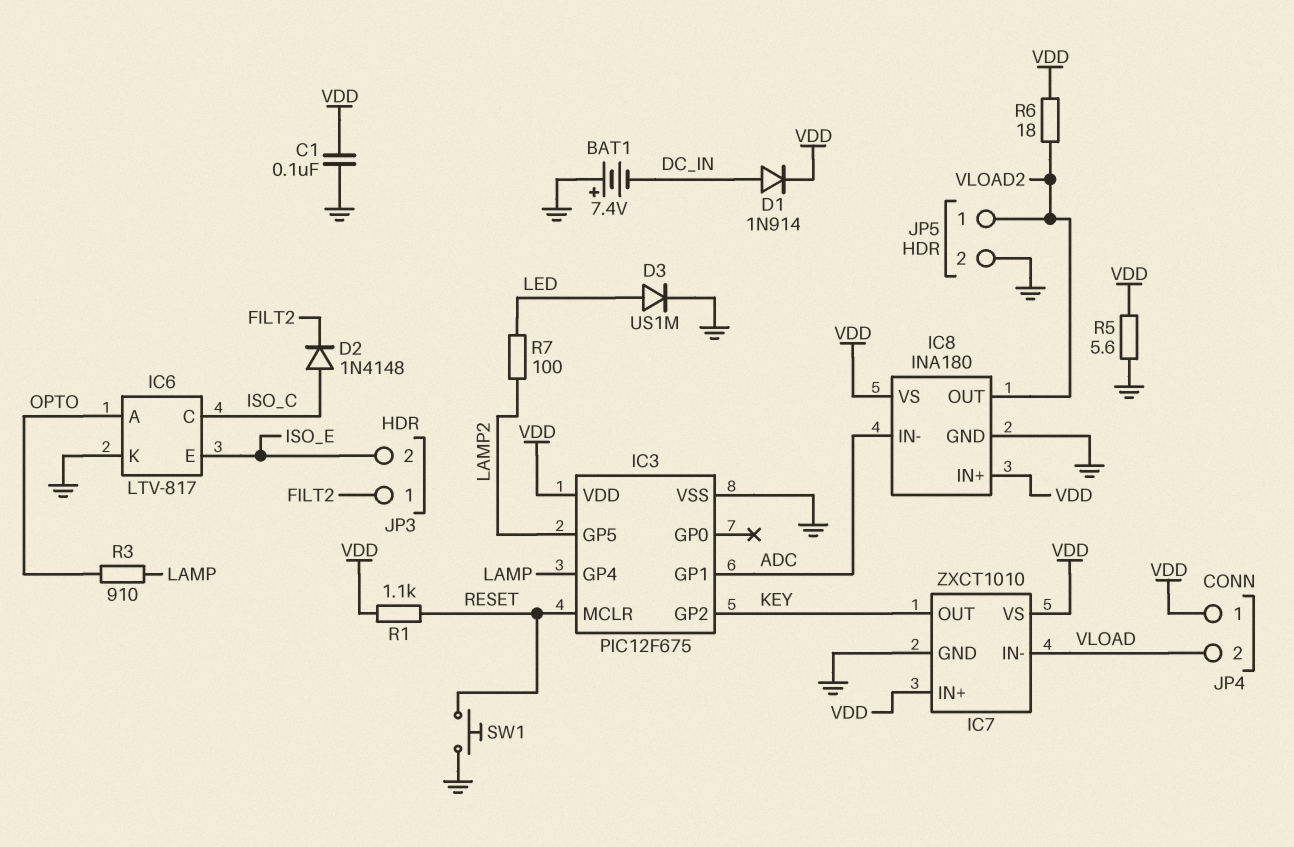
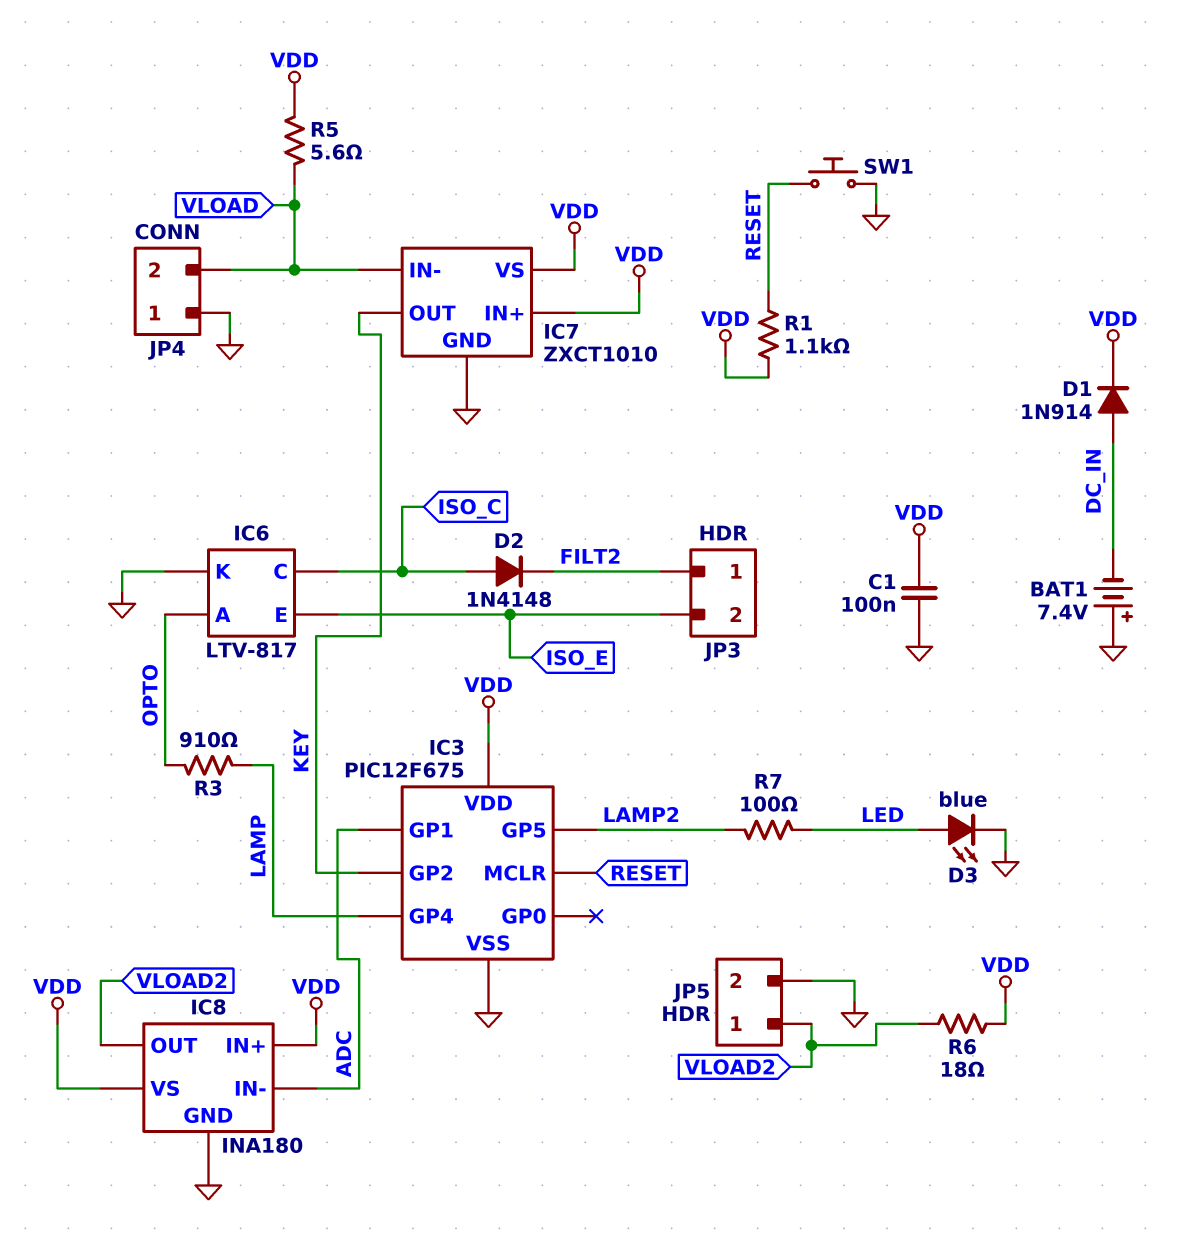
D3: diode US1M (A LED, K GND) -> LED blue (A LED, K GND)
JP4 pin 1: VDD -> GND
R5: 5.6 (GND, VDD) -> 5.6 (VDD, VLOAD)

